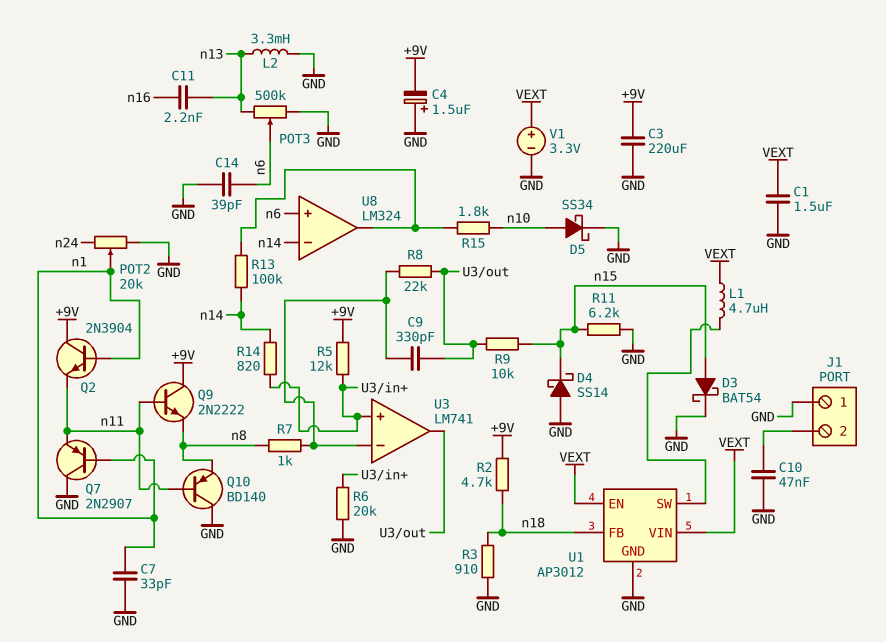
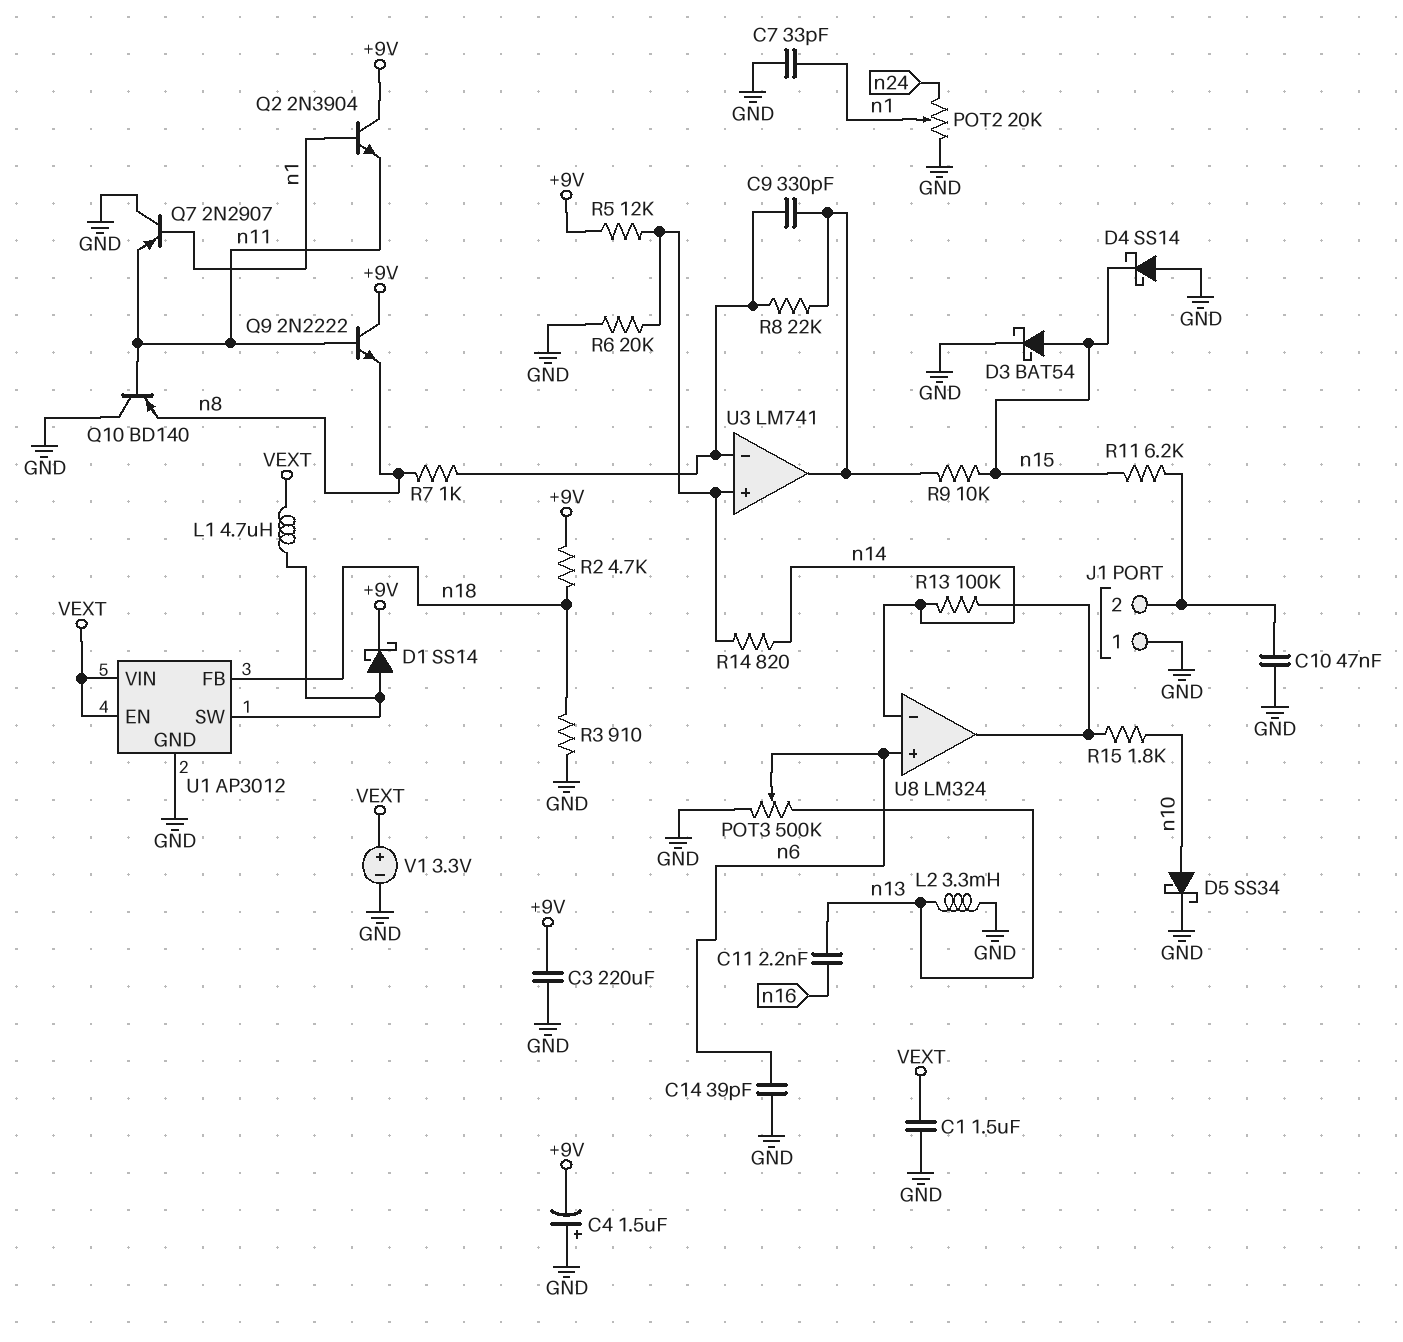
D1: none -> schottky SS14 (A U1/SW, K +9V)
R11: 6.2k (GND, n15) -> 6.2k (J1/2, n15)

